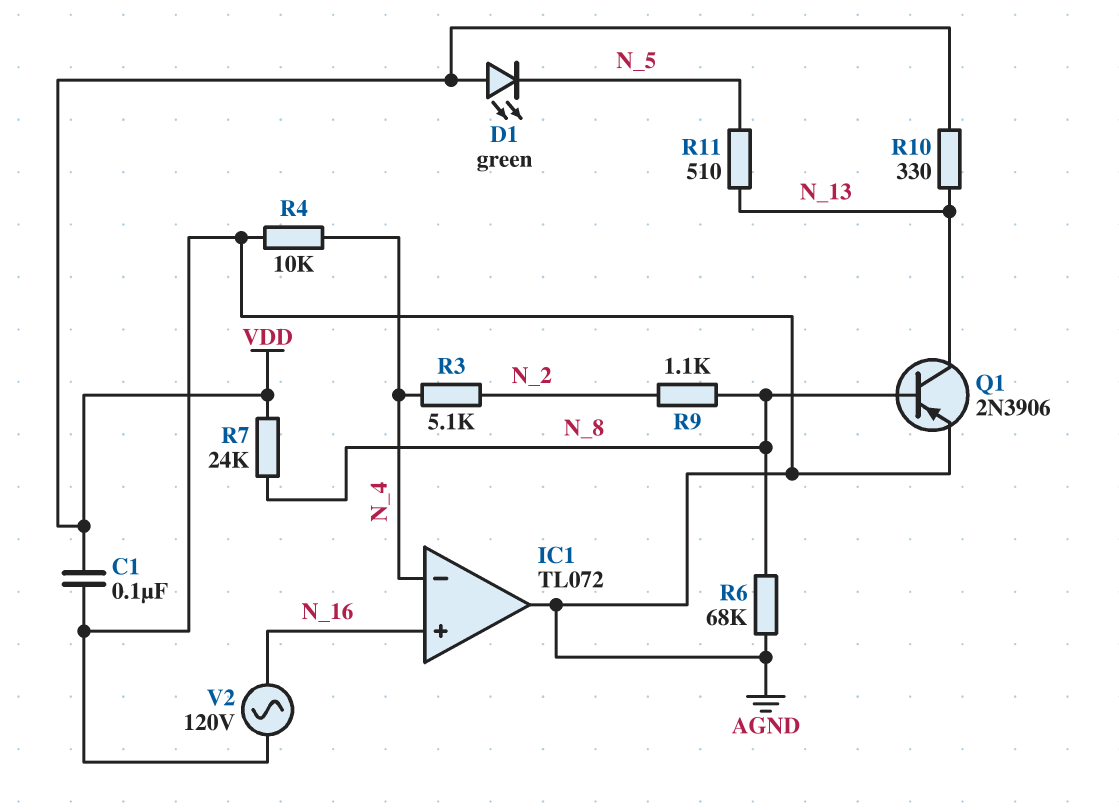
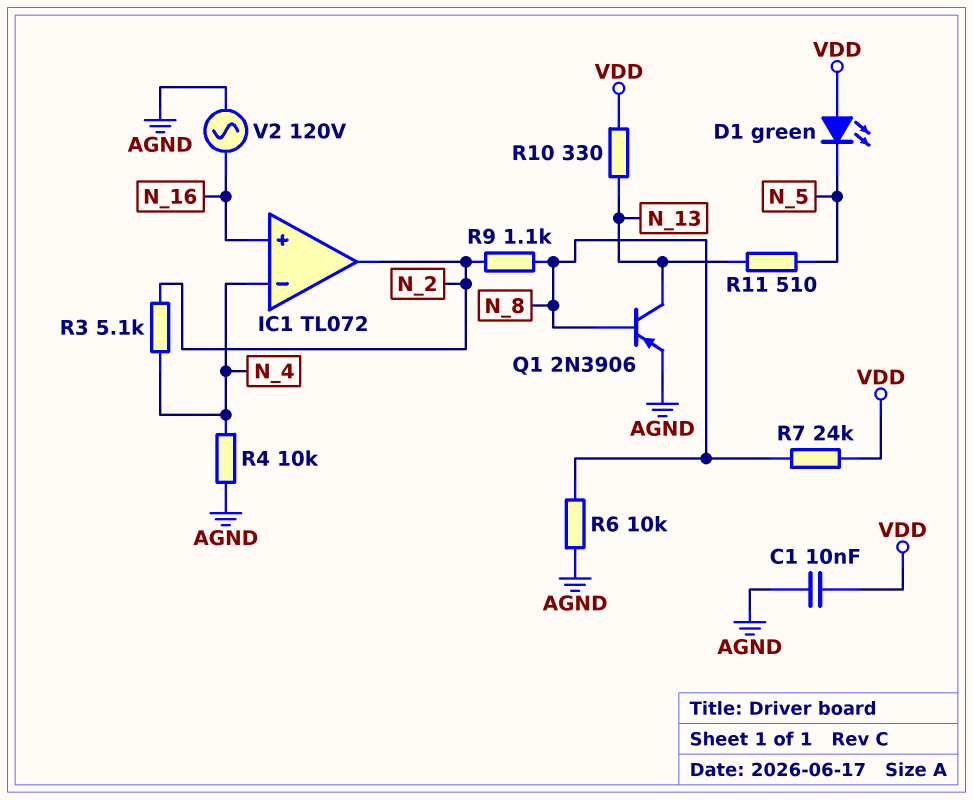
C1: 100nF (AGND, VDD) -> 10nF (AGND, VDD)
IC1 pin out: AGND -> N_2
R6: 68k (AGND, N_8) -> 10k (AGND, N_8)

